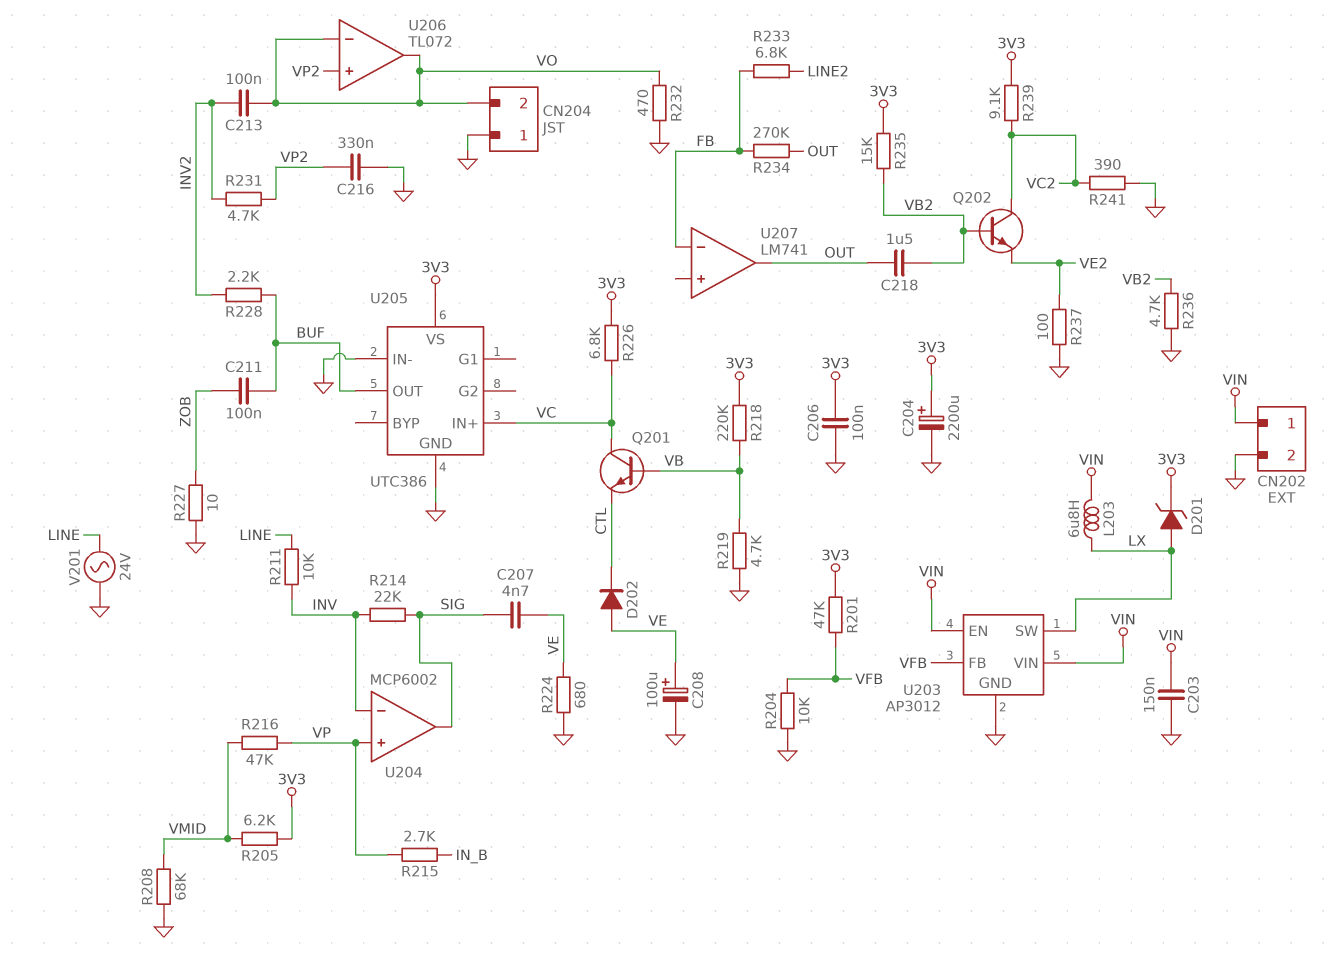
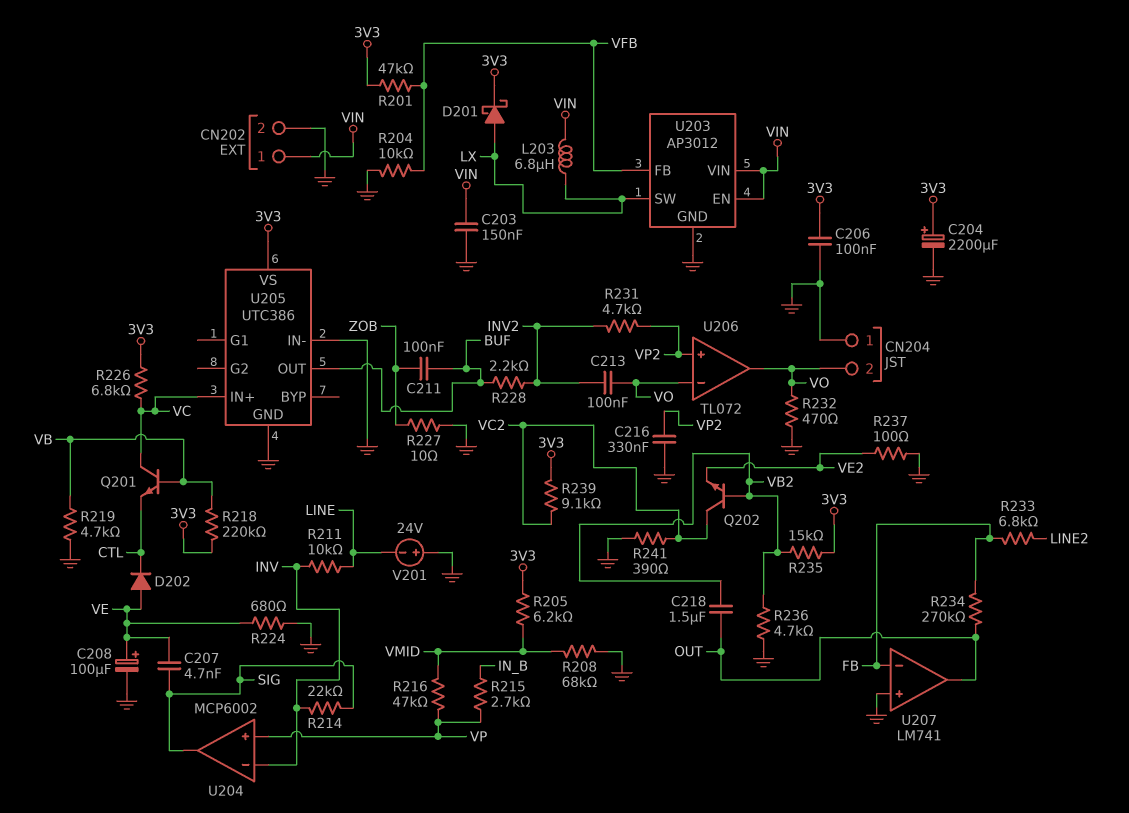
D201: zener (A LX, K 3V3) -> schottky (A LX, K 3V3)
U207 pin in+: none -> GND
V201: AC 24V (GND, LINE) -> 24V (plus GND, minus LINE)

